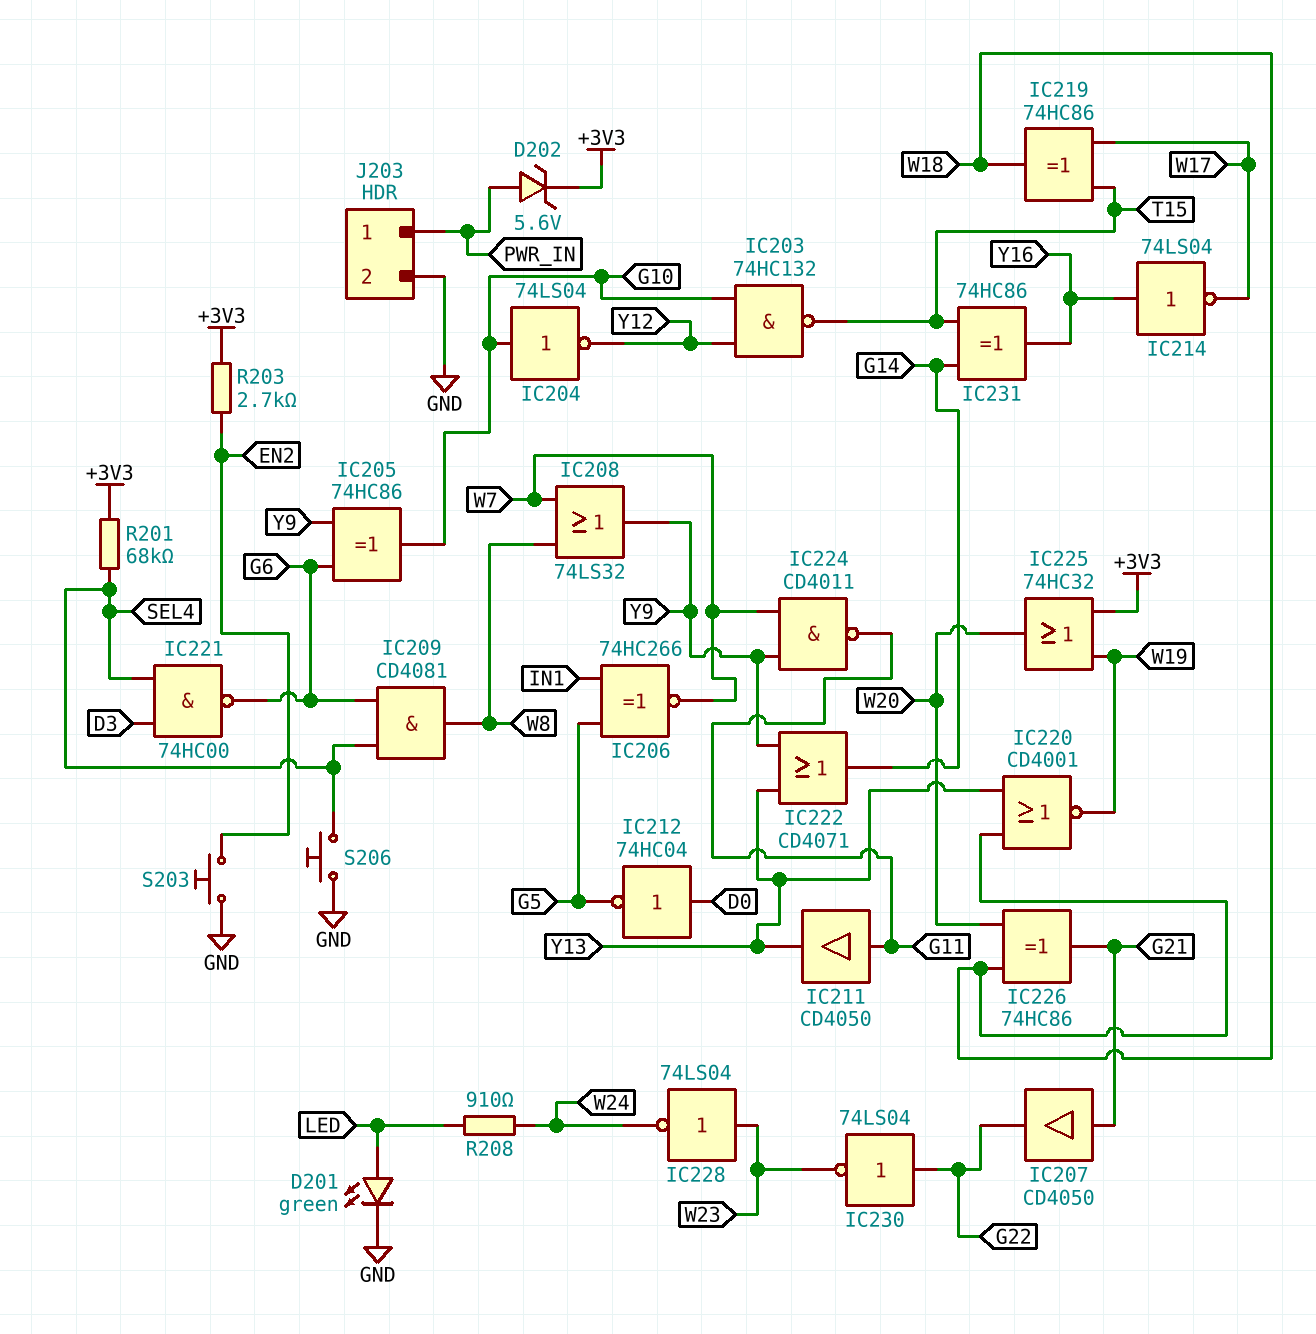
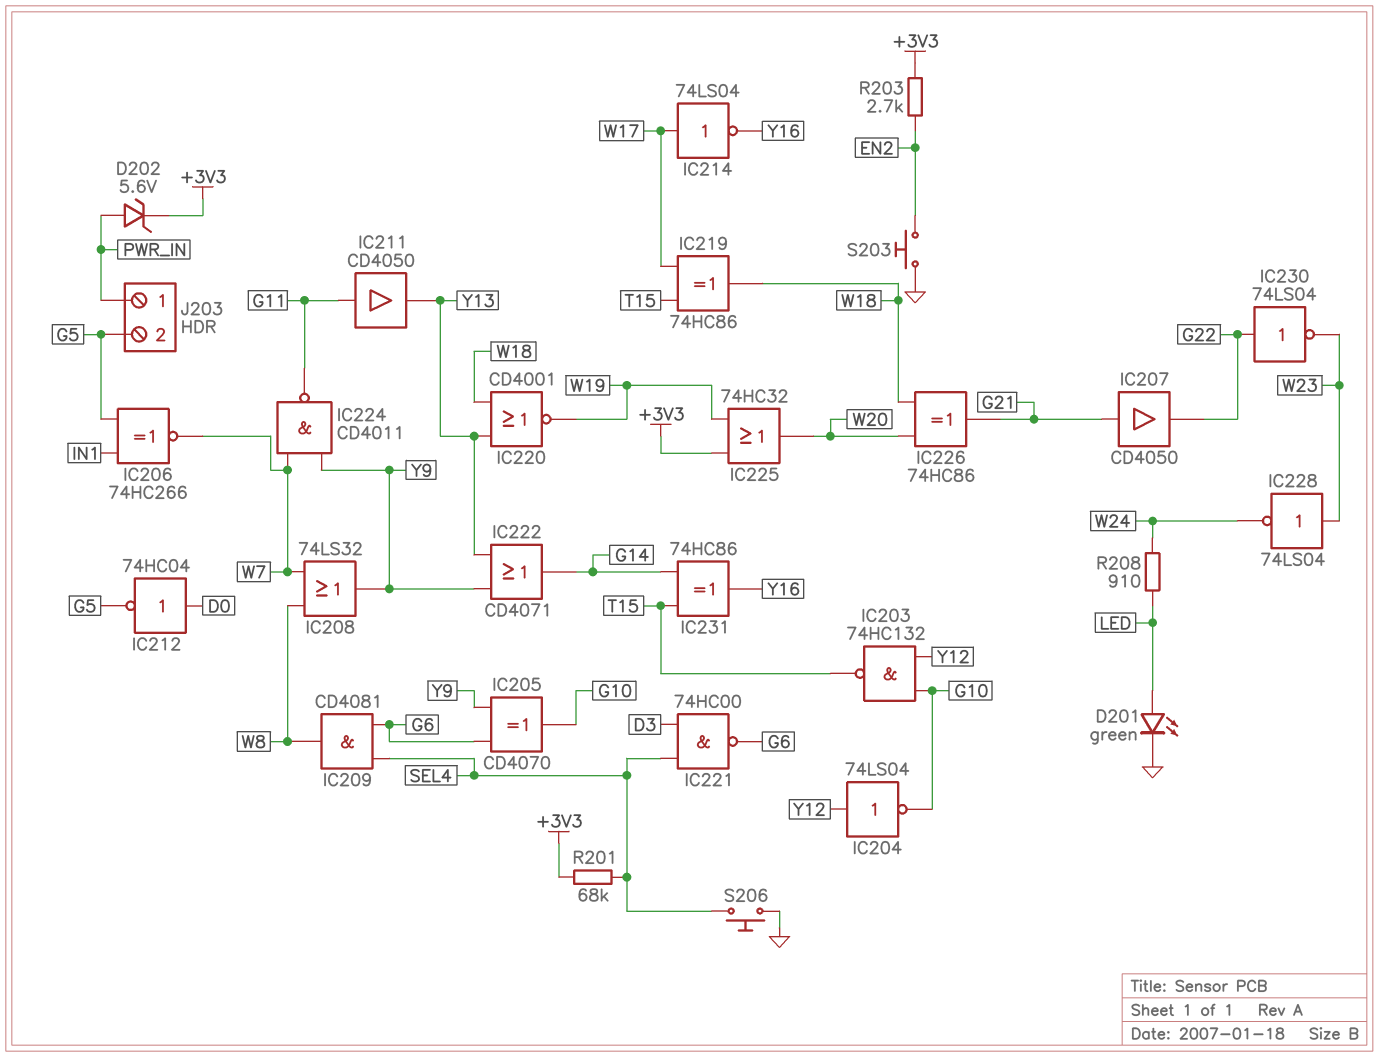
IC204: NOT 74LS04 (in G10, out Y12) -> NOT 74LS04 (in Y12, out G10)
IC205: XOR 74HC86 (in G6, in Y9, out G10) -> XOR CD4070 (in G6, in Y9, out G10)
IC214: NOT 74LS04 (in Y16, out W17) -> NOT 74LS04 (in W17, out Y16)
J203 pin 2: GND -> G5

